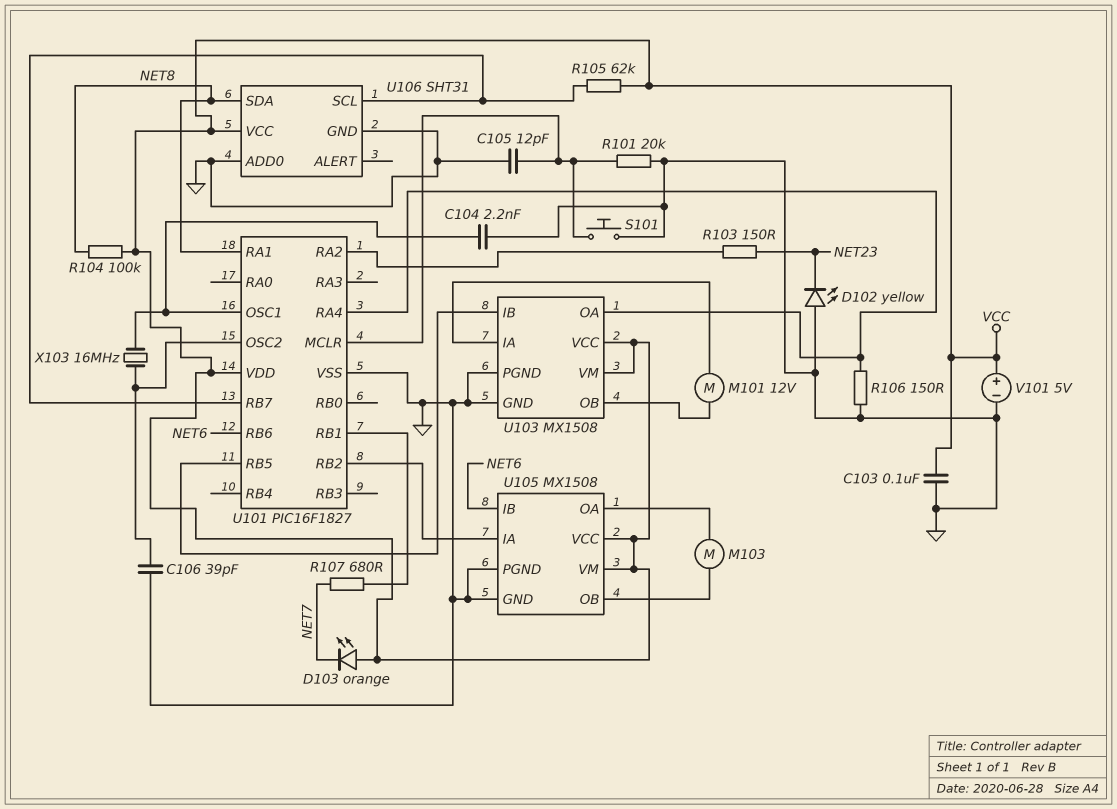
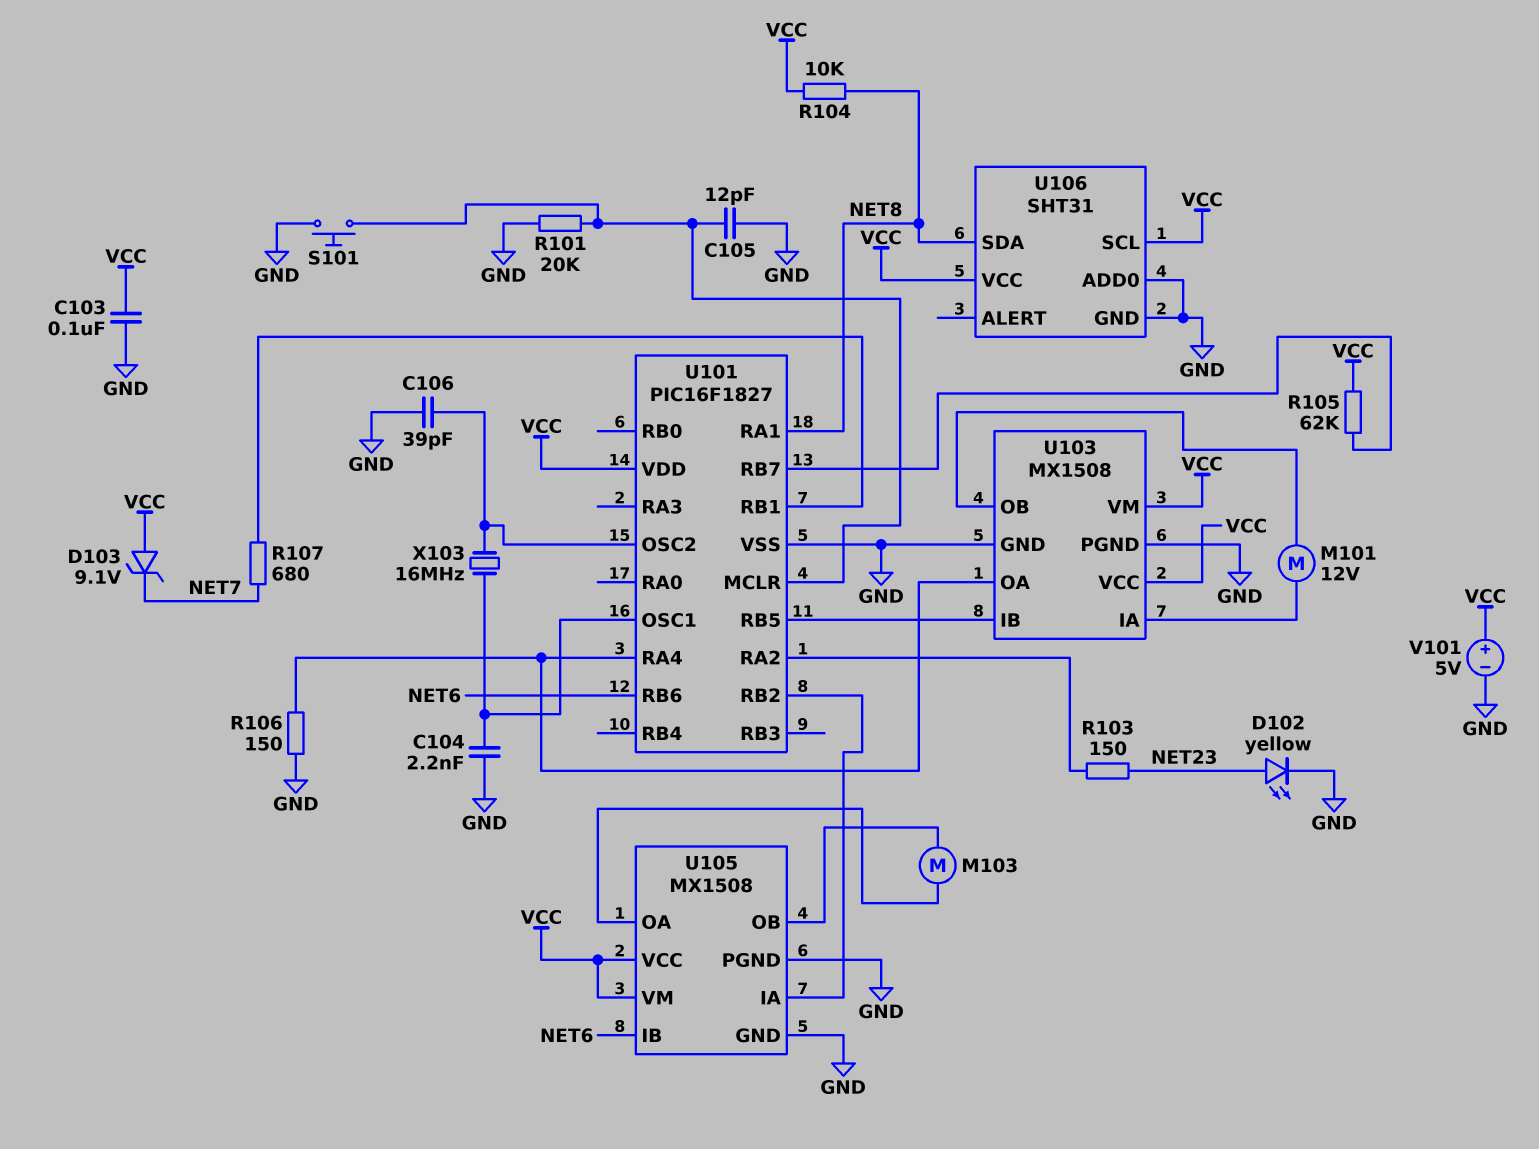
D102: LED yellow (A GND, K NET23) -> LED yellow (A NET23, K GND)
D103: LED orange (A VCC, K NET7) -> zener 9.1V (A VCC, K NET7)
R104: 100k (NET8, VCC) -> 10k (NET8, VCC)
U106 pin SCL: U101/RB7 -> VCC

